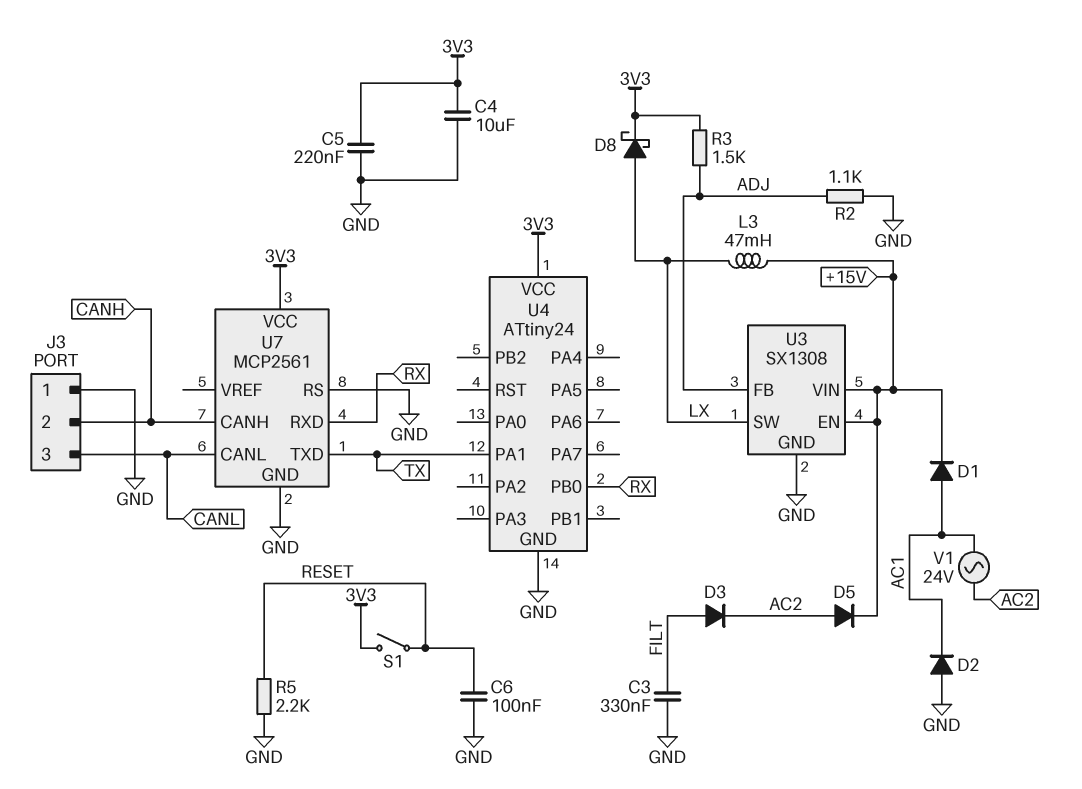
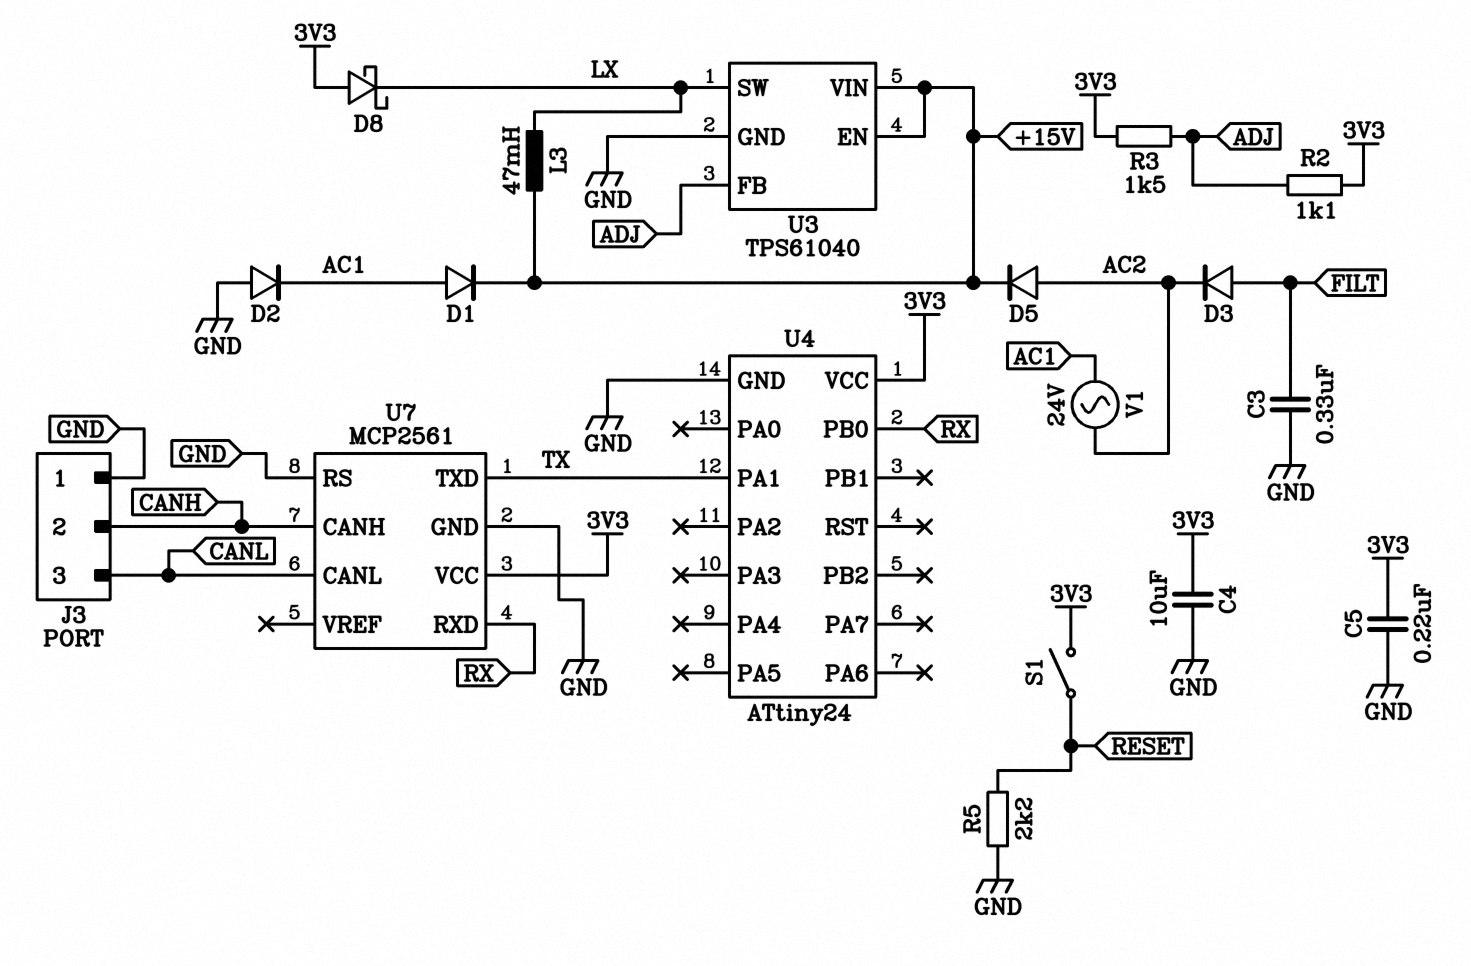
C6: 100nF (GND, RESET) -> none
D8: schottky (A LX, K 3V3) -> schottky (A 3V3, K LX)
R2: 1.1k (ADJ, GND) -> 1.1k (3V3, ADJ)
U3: SX1308 -> TPS61040

